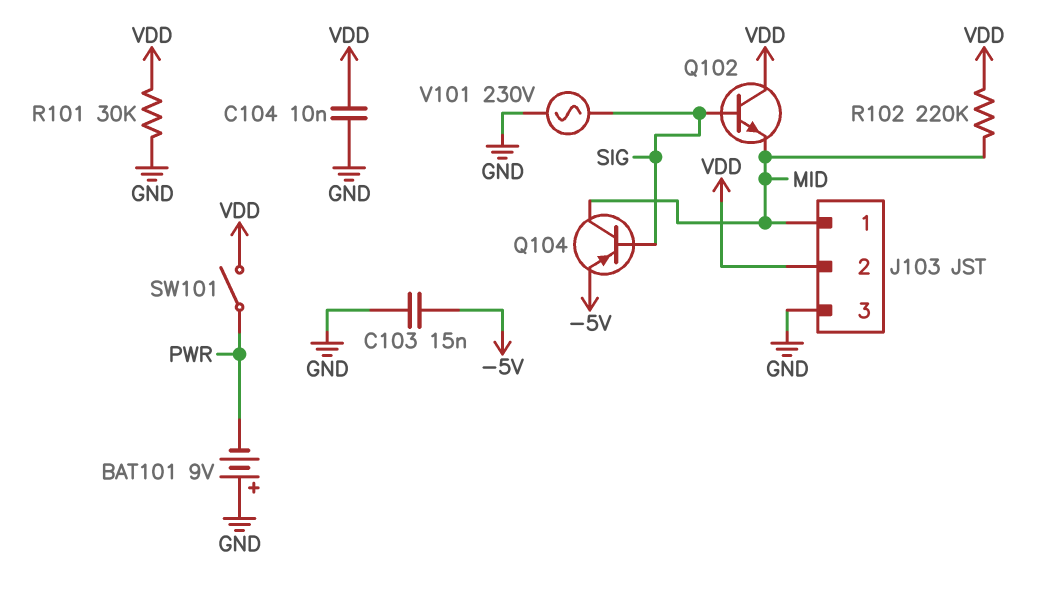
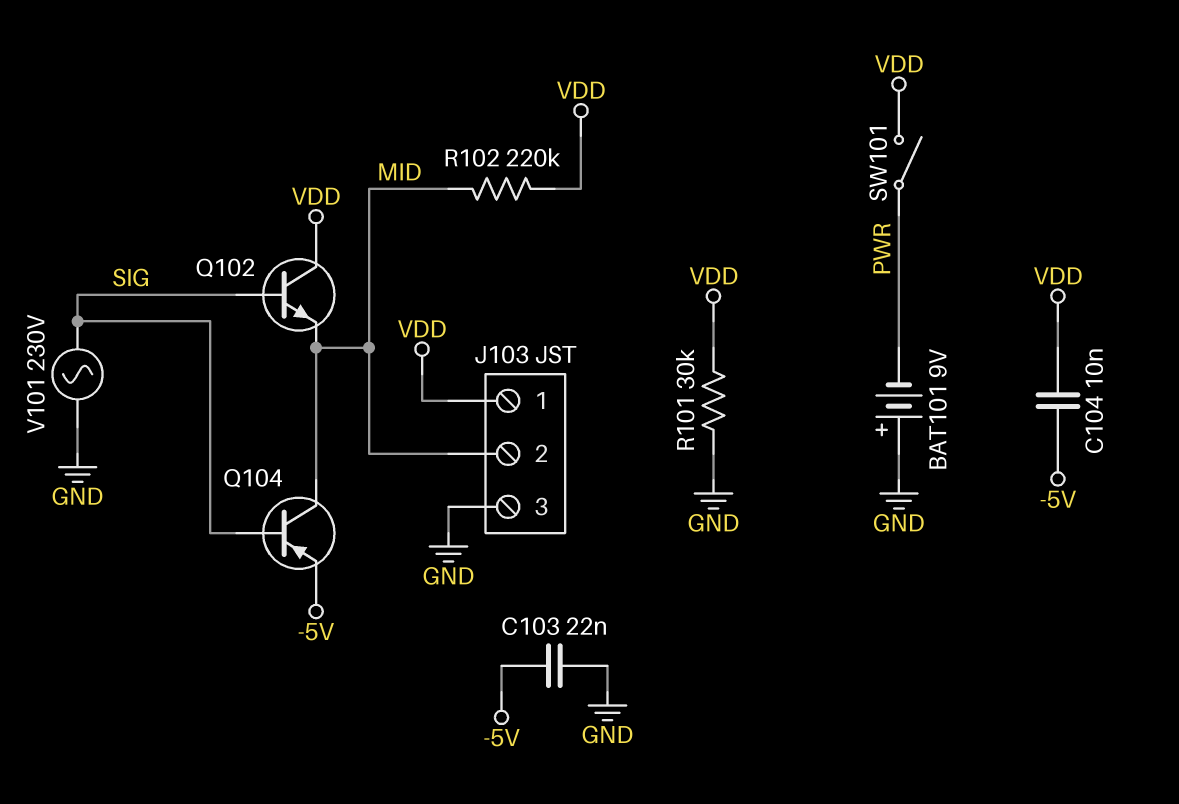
C103: 15nF (-5V, GND) -> 22nF (-5V, GND)
C104: 10nF (GND, VDD) -> 10nF (-5V, VDD)
J103 pin 1: MID -> VDD
J103 pin 2: VDD -> MID

